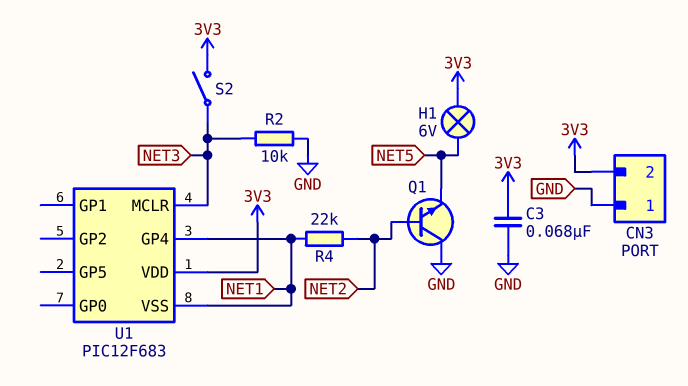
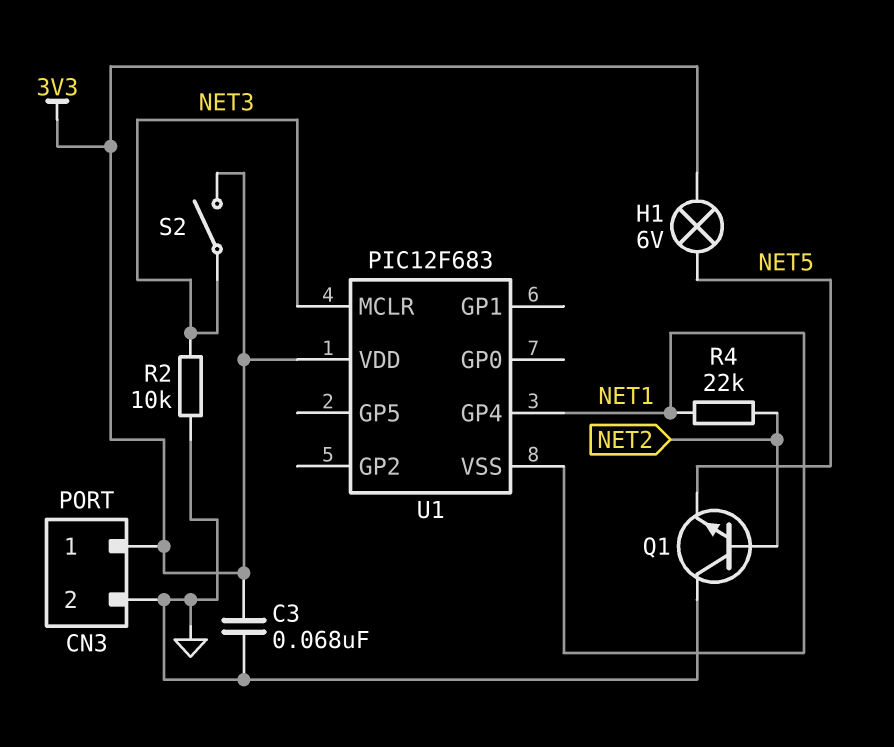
CN3 pin 1: GND -> 3V3
CN3 pin 2: 3V3 -> GND

